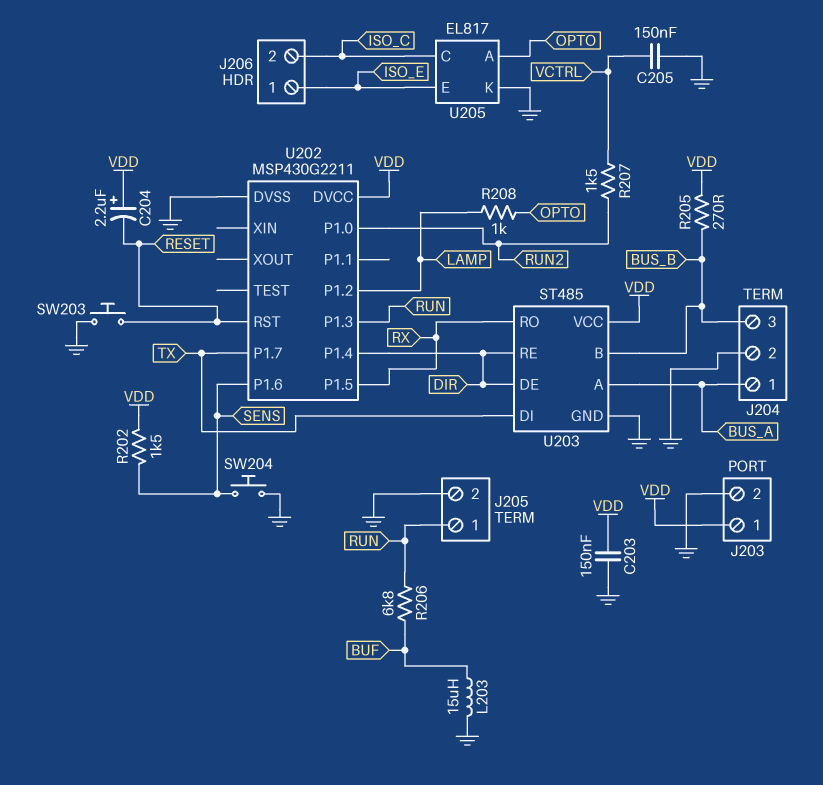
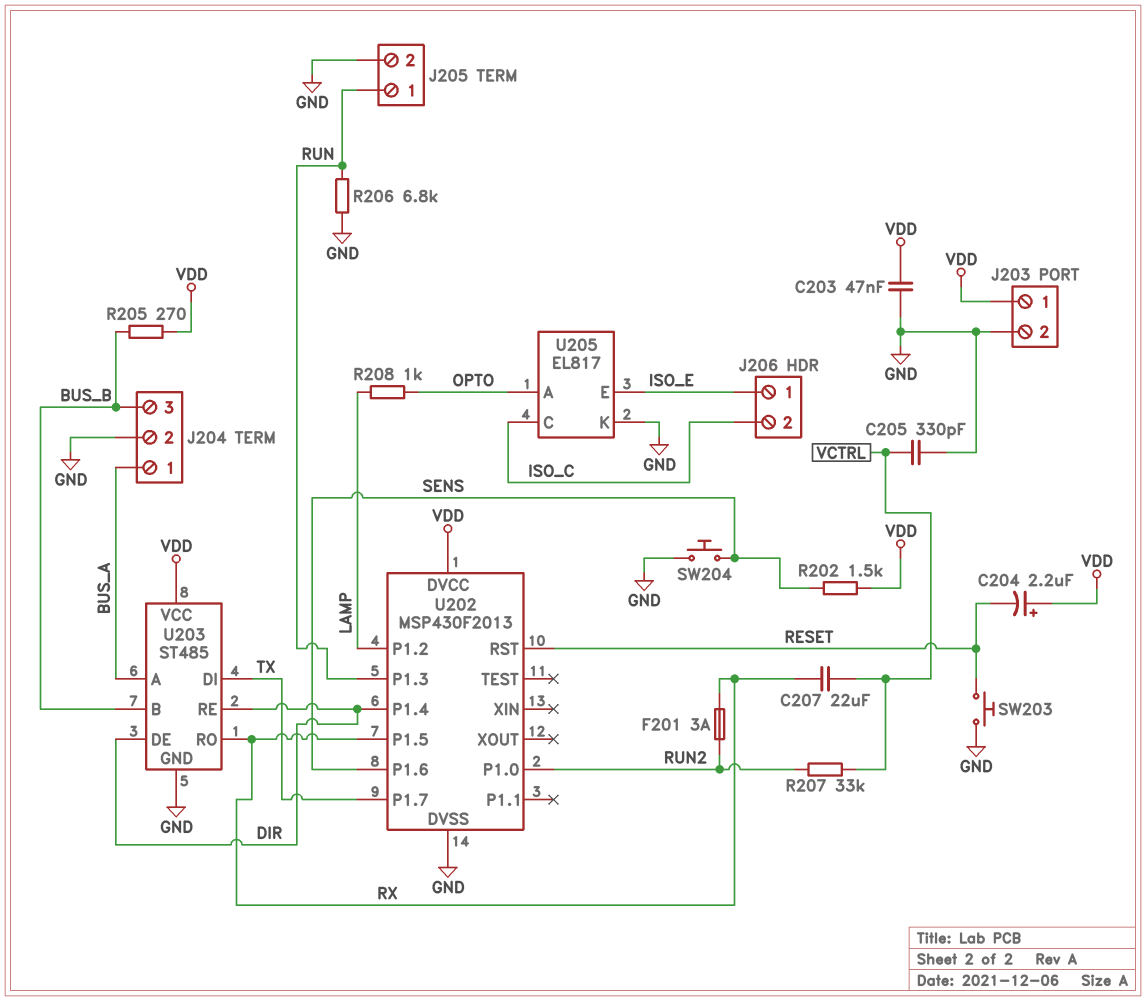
C203: 150nF (GND, VDD) -> 47nF (GND, VDD)
C205: 150nF (GND, VCTRL) -> 330pF (GND, VCTRL)
C207: none -> 22uF (RX, VCTRL)
F201: none -> 3A (RUN2, RX)
L203: 15uH (BUF, GND) -> none
R206: 6.8k (BUF, RUN) -> 6.8k (GND, RUN)
R207: 1.5k (RUN2, VCTRL) -> 33k (RUN2, VCTRL)
U202: MSP430G2211 -> MSP430F2013

